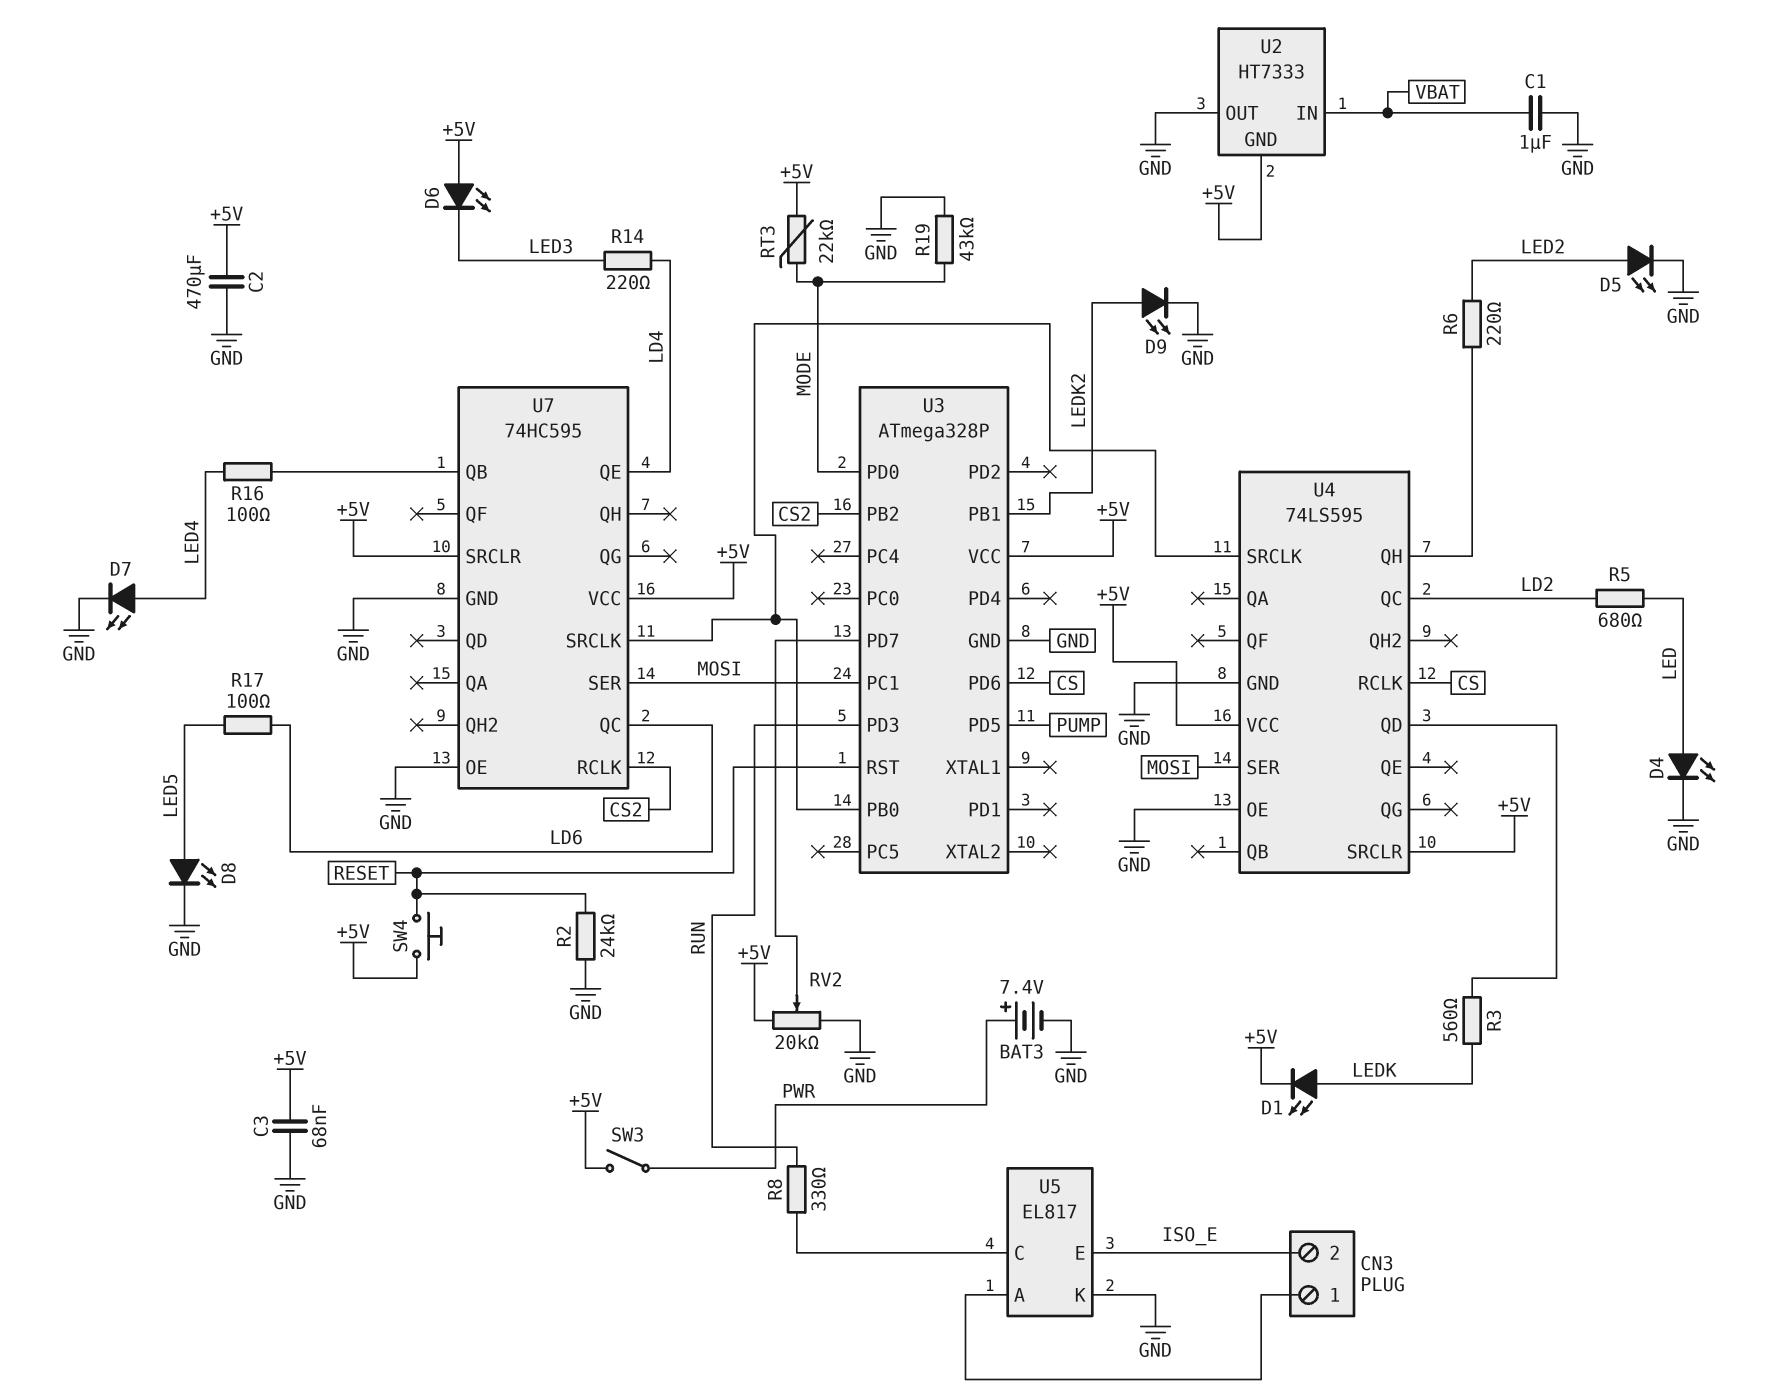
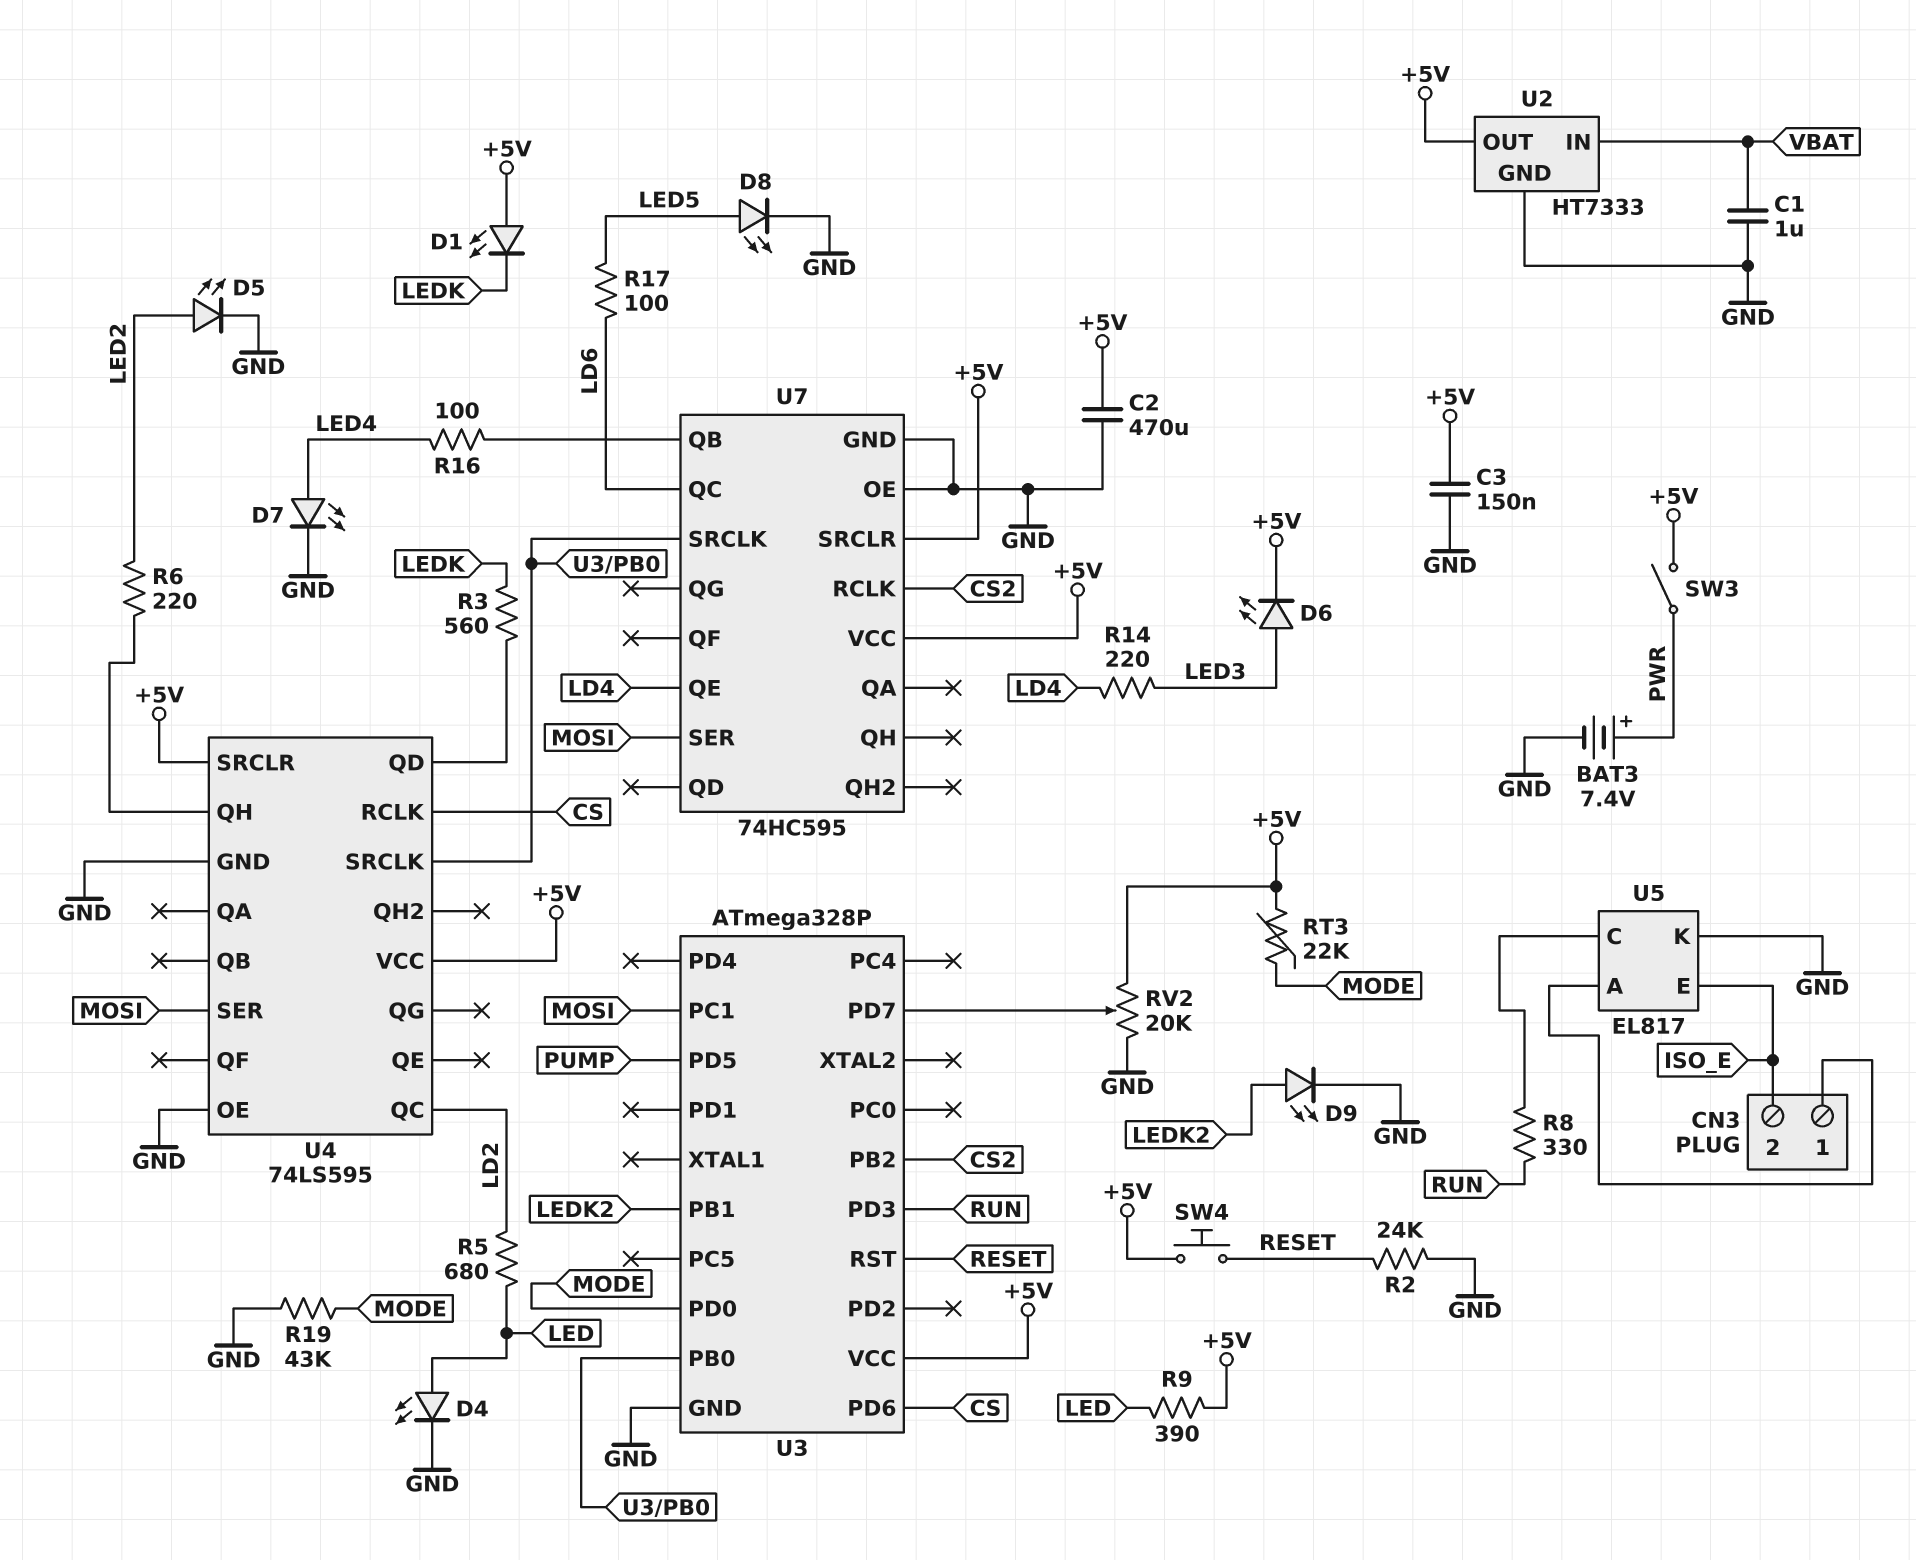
C3: 68nF (+5V, GND) -> 150nF (+5V, GND)
D1: LED (A LEDK, K +5V) -> LED (A +5V, K LEDK)
D6: LED (A +5V, K LED3) -> LED (A LED3, K +5V)
R9: none -> 390 (+5V, LED)
U2 pin GND: +5V -> GND
U2 pin OUT: GND -> +5V

